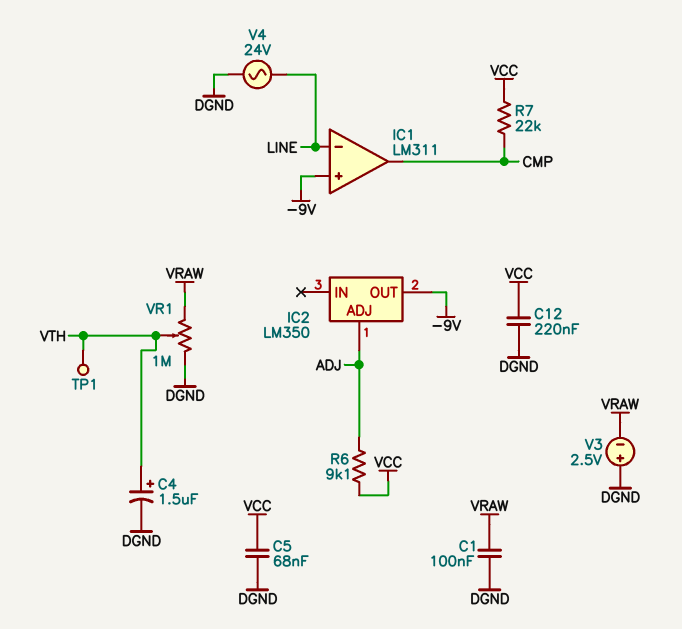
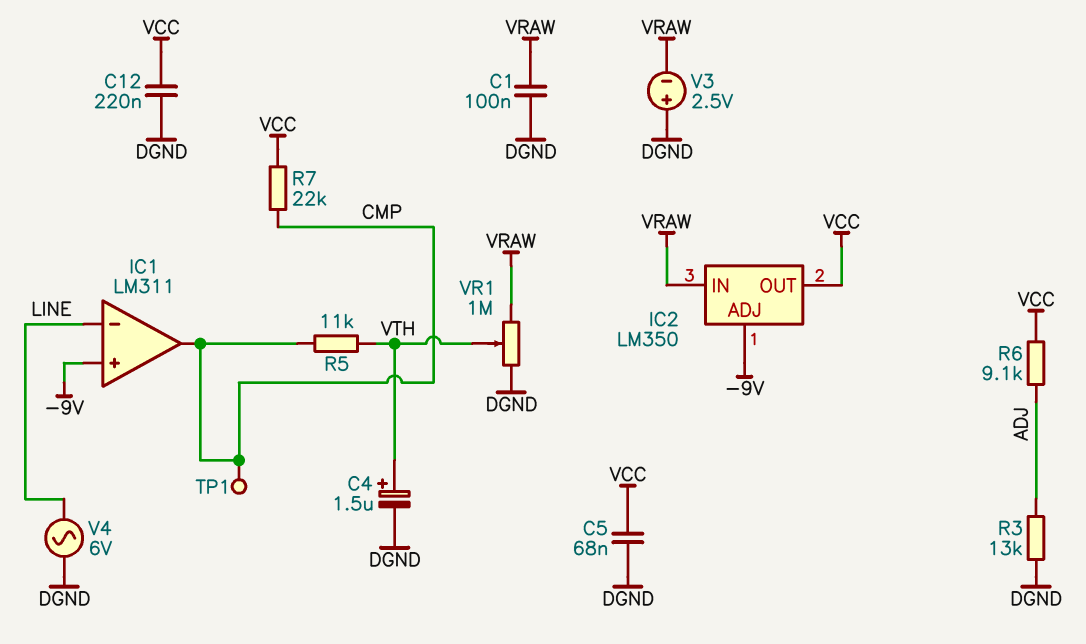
IC2 pin ADJ: ADJ -> -9V
IC2 pin IN: none -> VRAW
IC2 pin OUT: -9V -> VCC
R3: none -> 13k (ADJ, DGND)
R5: none -> 11k (CMP, VTH)
TP1: test point (VTH) -> test point (CMP)
V4: AC 24V (DGND, LINE) -> AC 6V (DGND, LINE)

